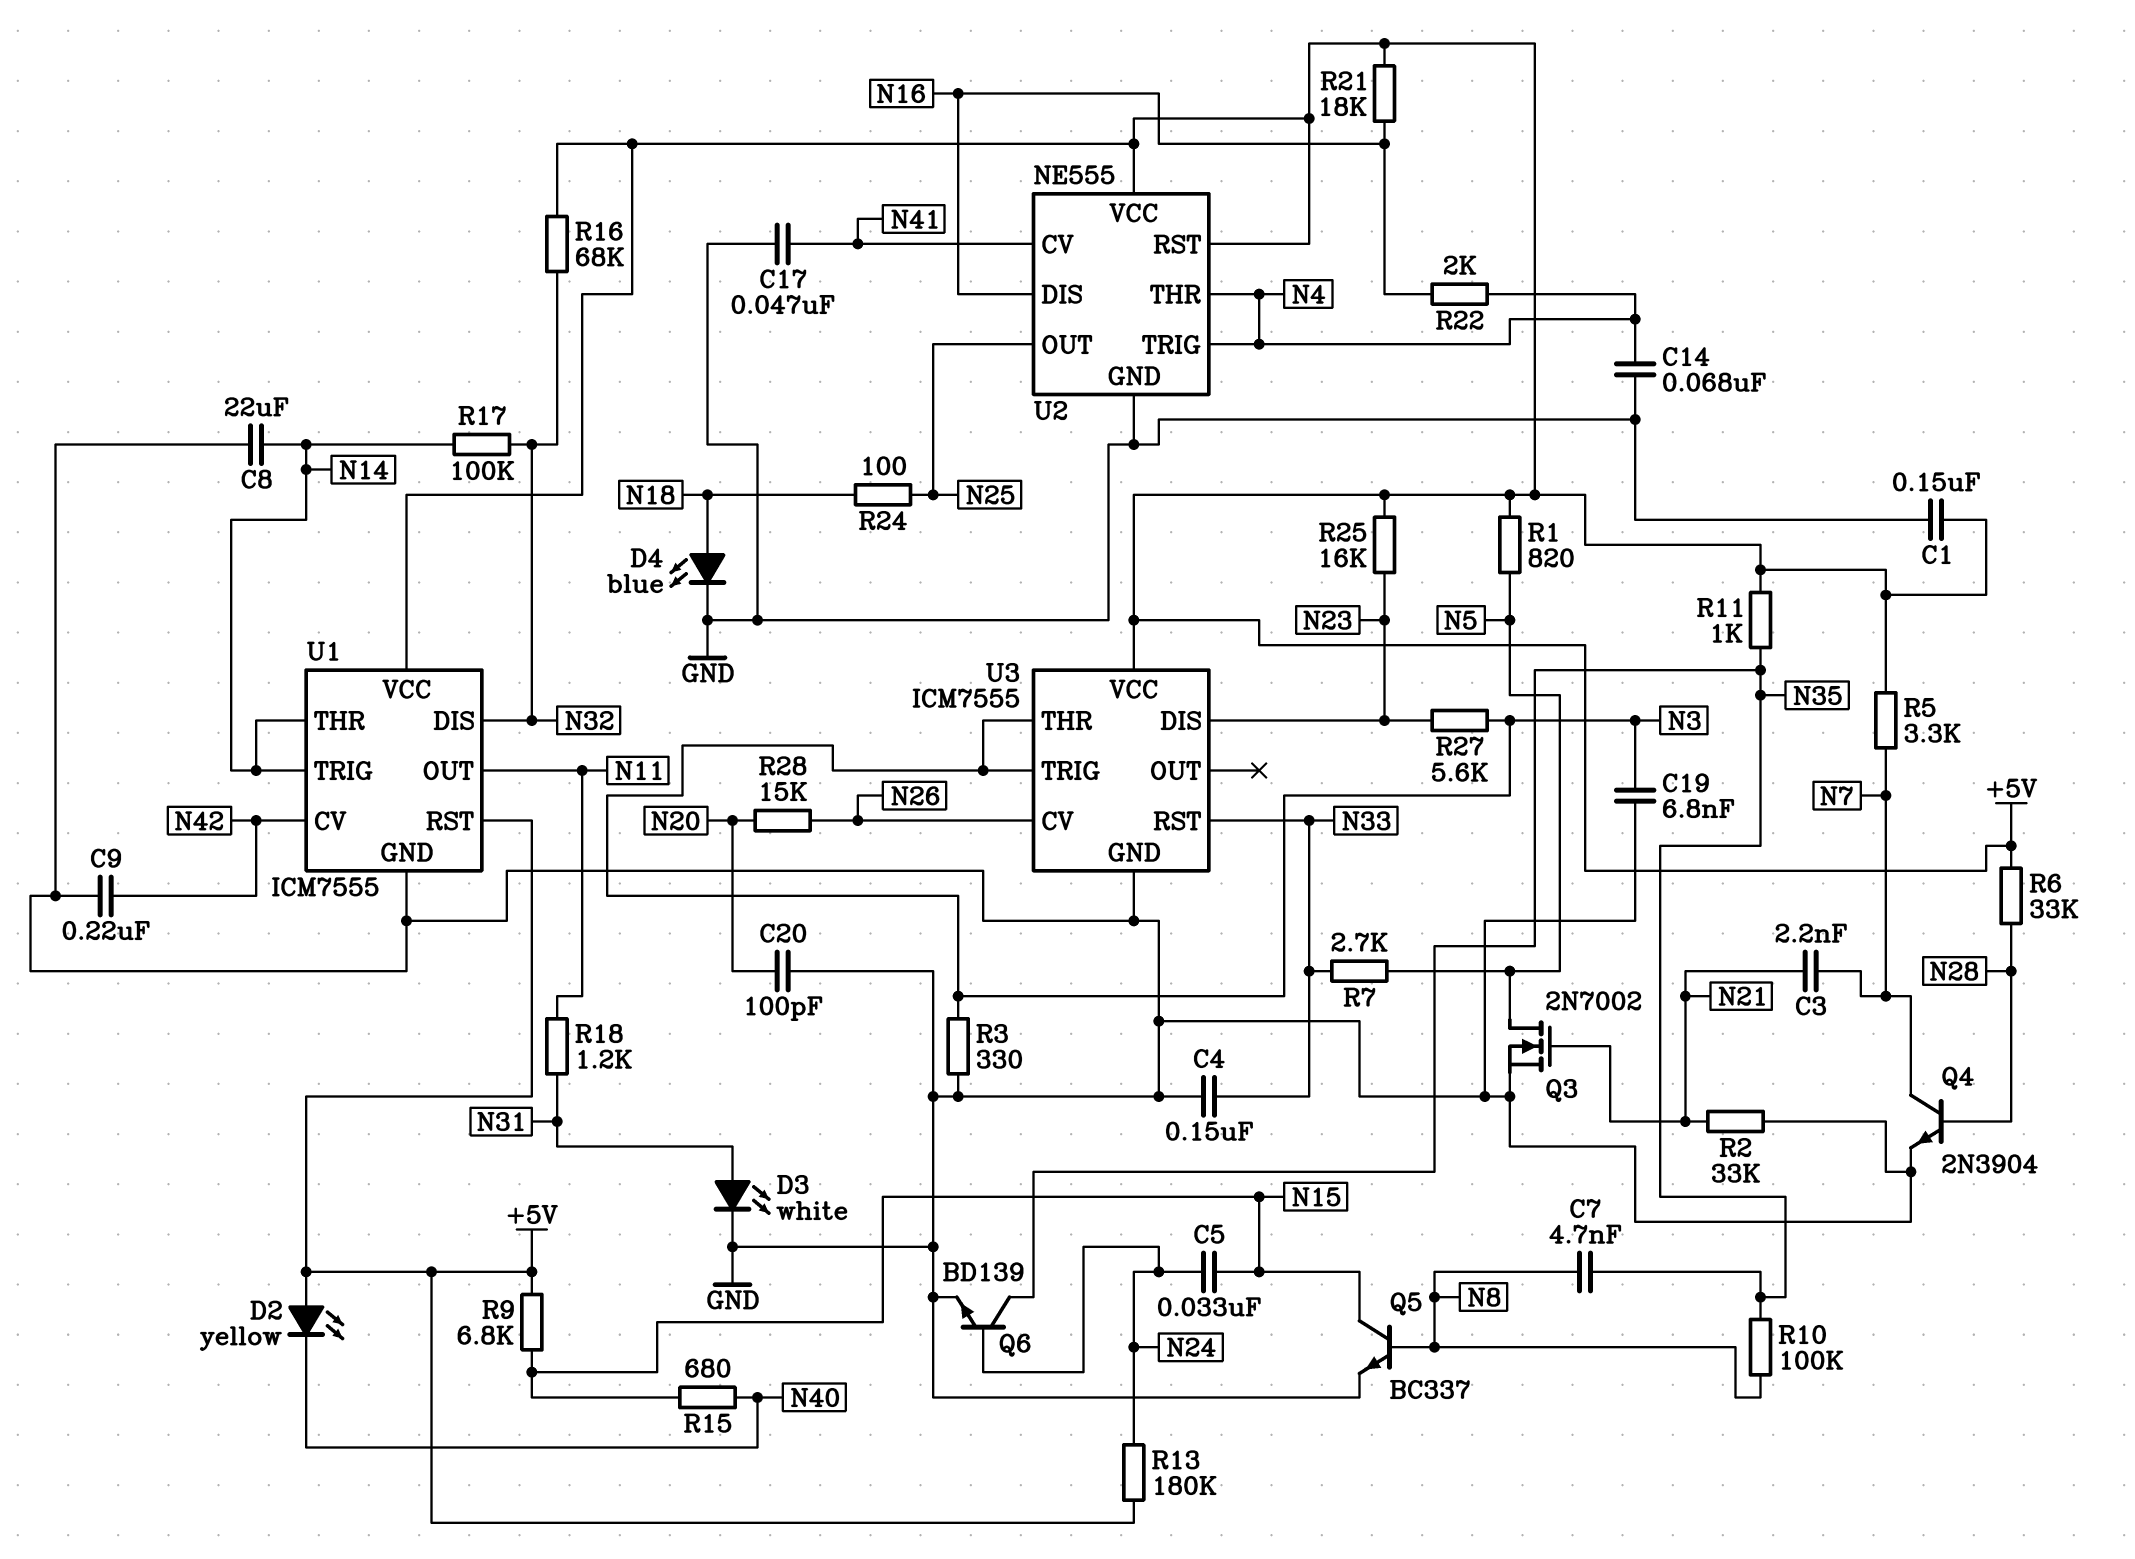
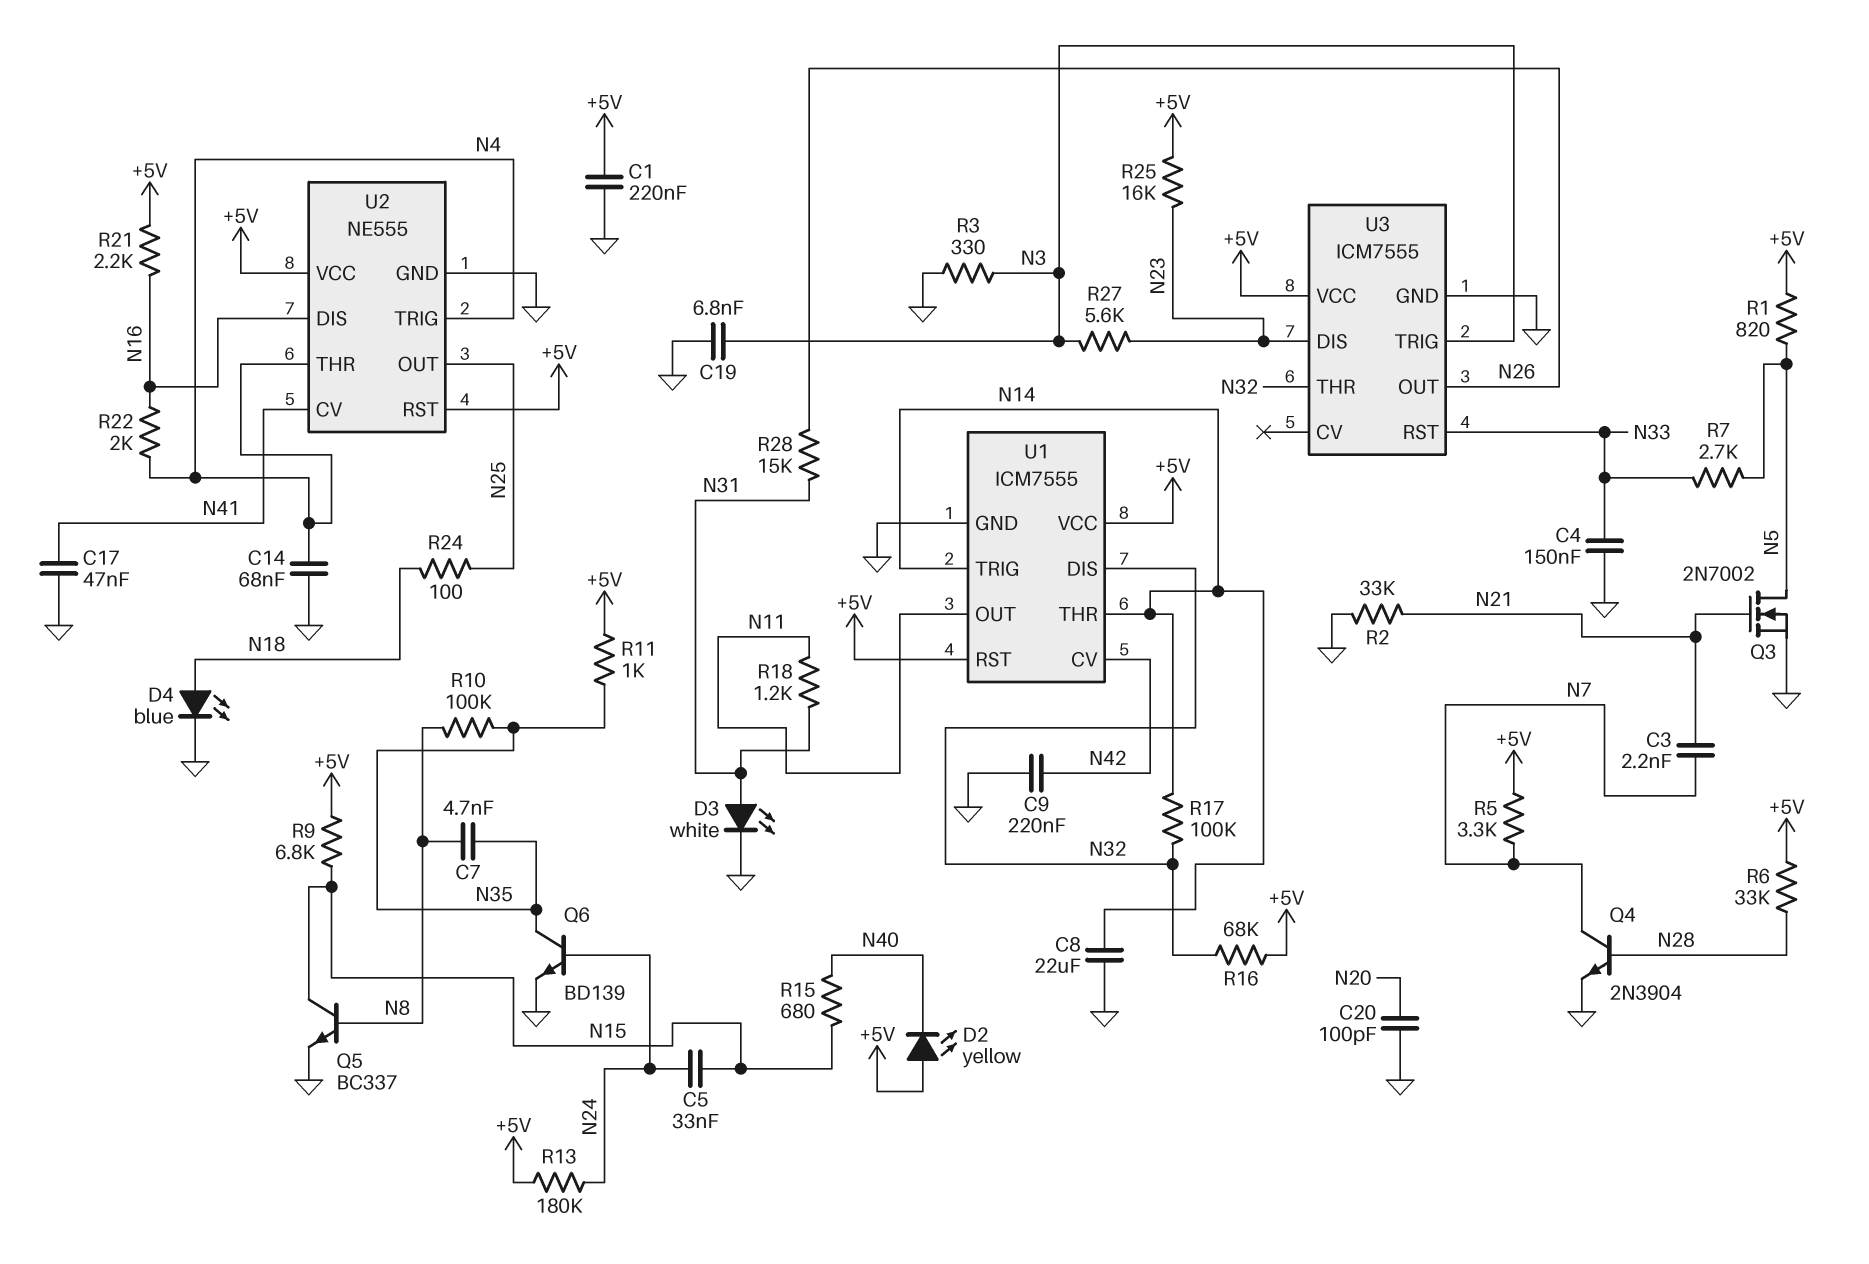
C1: 150nF (+5V, GND) -> 220nF (+5V, GND)
R21: 18k (+5V, N16) -> 2.2k (+5V, N16)
R28: 15k (N20, N26) -> 15k (N26, N31)
U3 pin CV: N26 -> none
U3 pin OUT: none -> N26
U3 pin THR: N3 -> N32

